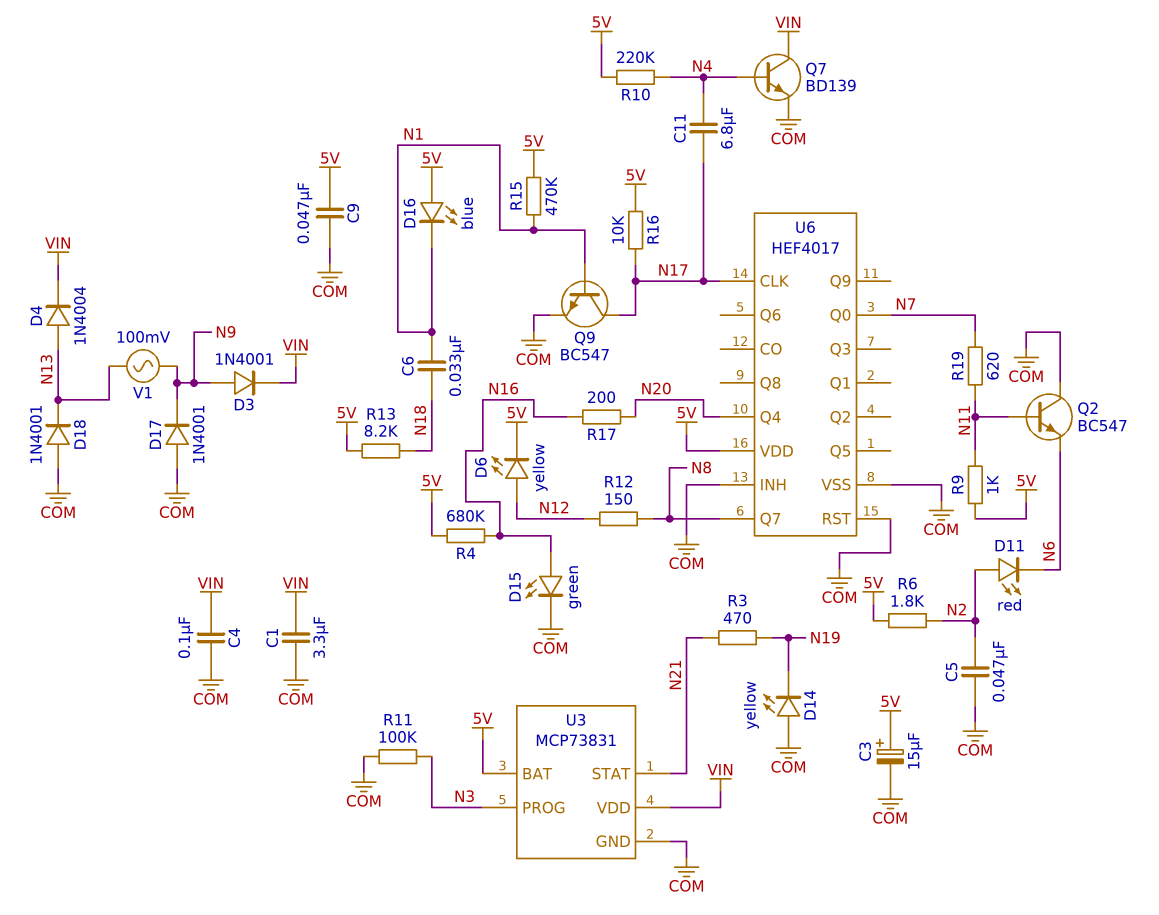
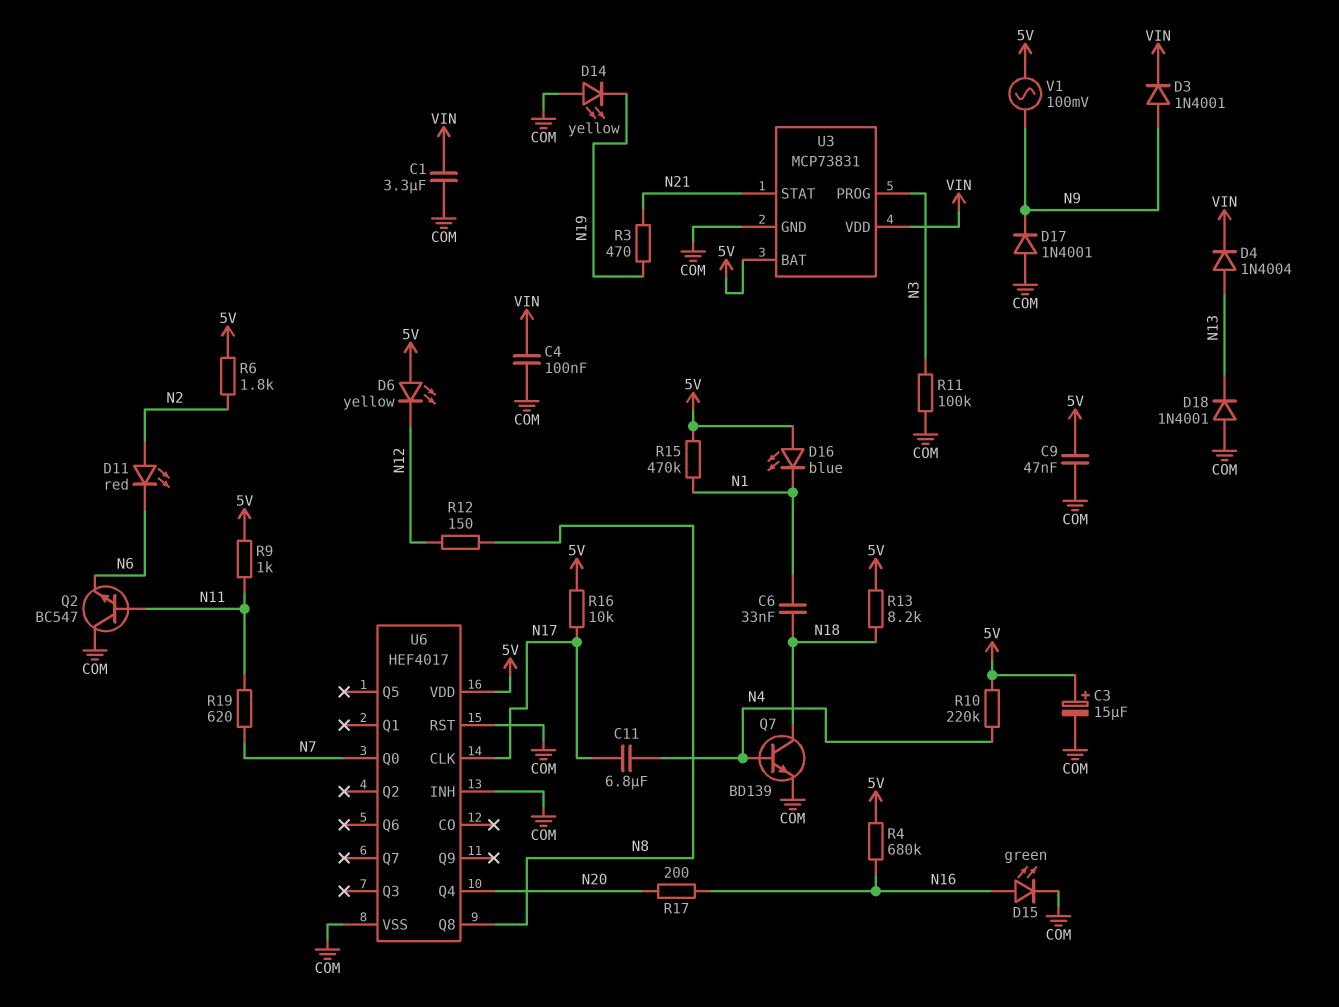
C5: 47nF (COM, N2) -> none
D6: LED yellow (A N12, K 5V) -> LED yellow (A 5V, K N12)
Q7: NPN BD139 (B N4, C VIN, E COM) -> NPN BD139 (B N4, C N18, E COM)
Q9: NPN BC547 (B N1, C N17, E COM) -> none
U6 pin Q7: N8 -> none
U6 pin Q8: none -> N8
V1: AC 100mV (N9, N13) -> AC 100mV (5V, N9)

